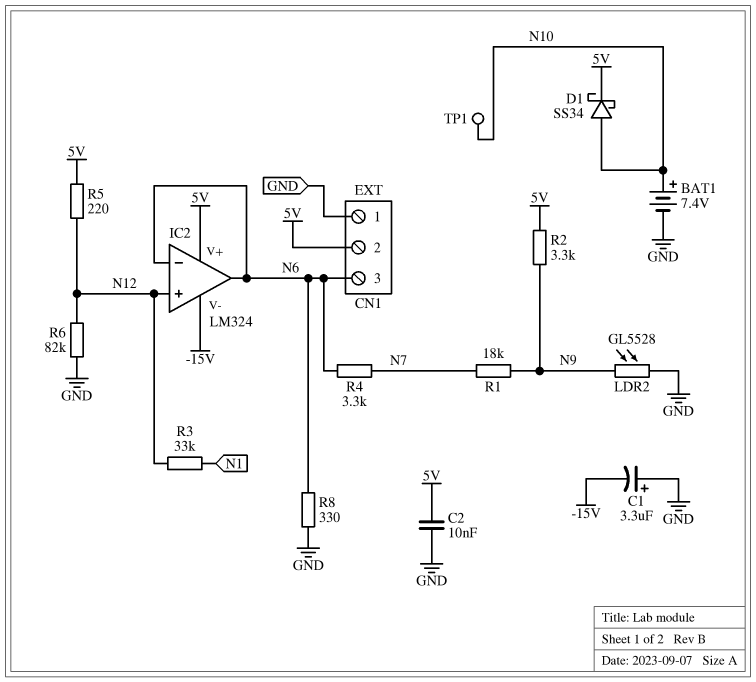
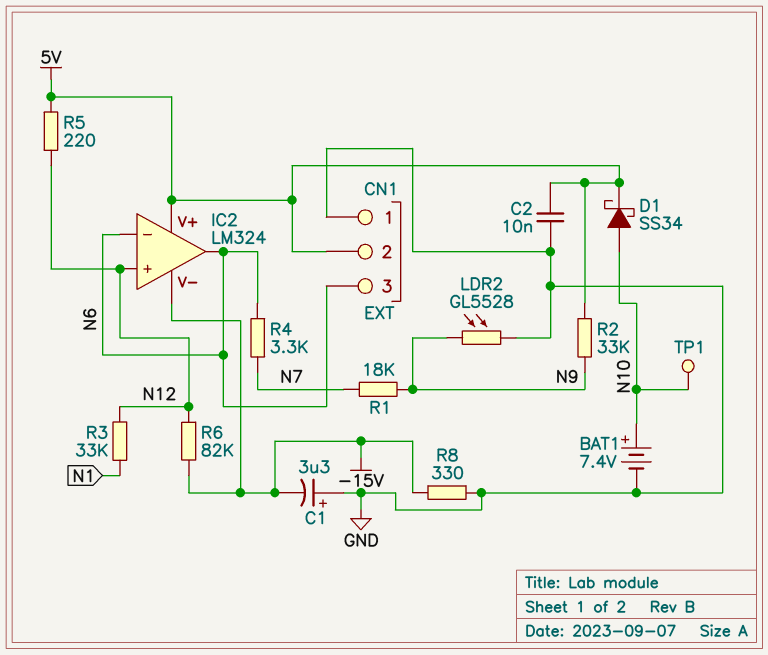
R2: 3.3k (5V, N9) -> 33k (5V, N9)
R6: 82k (GND, N12) -> 82k (-15V, N12)
R8: 330 (GND, N6) -> 330 (-15V, GND)

